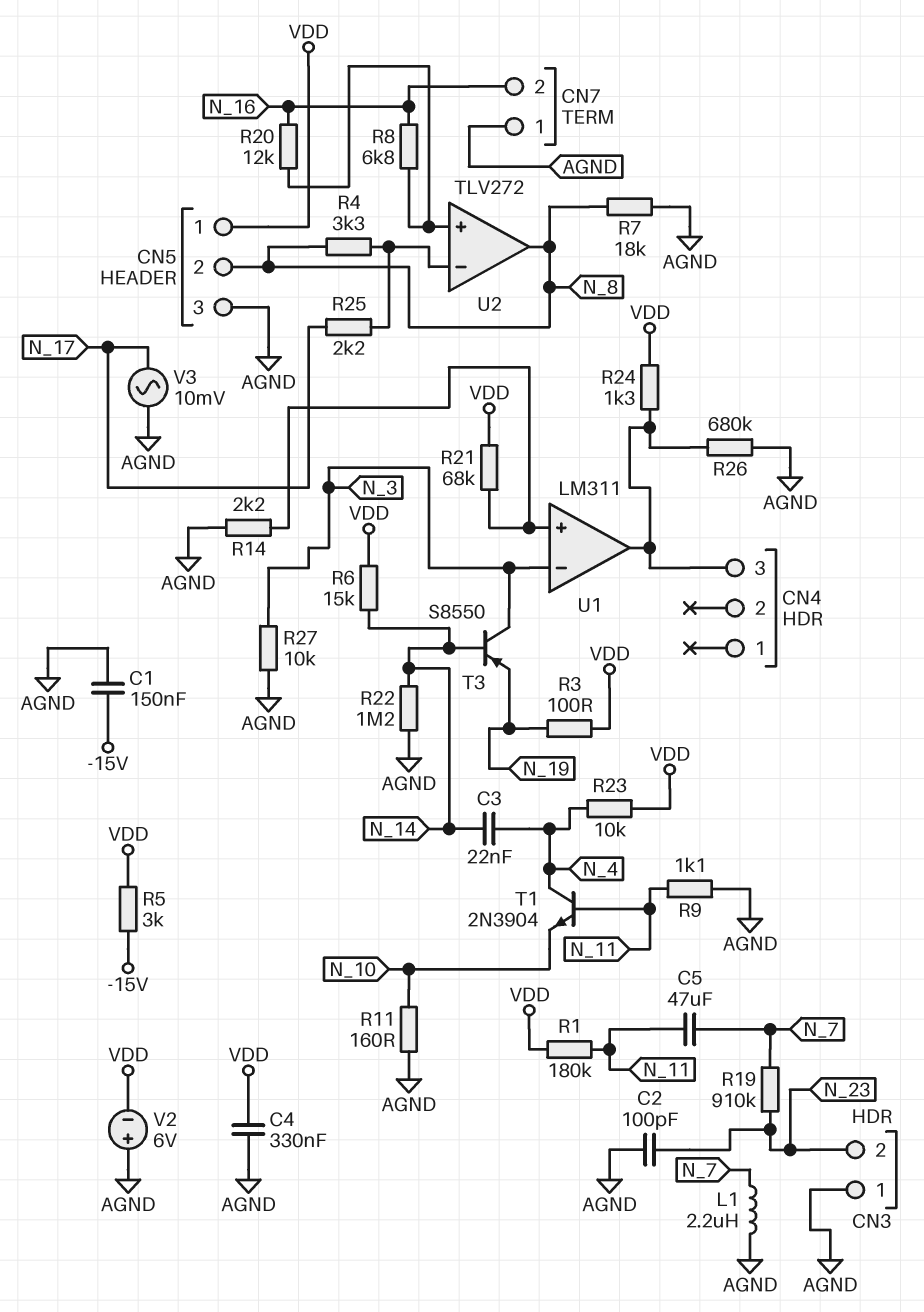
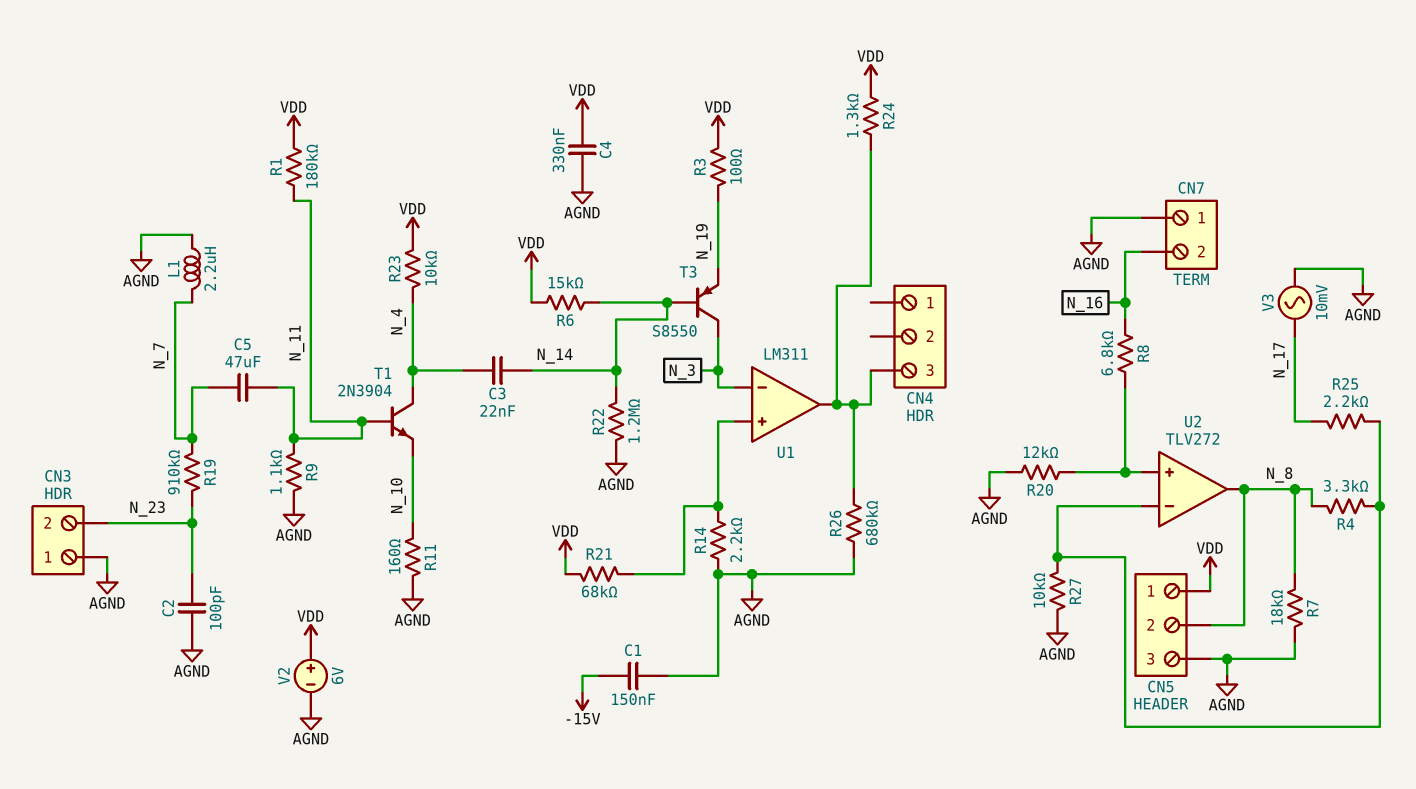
R5: 3k (-15V, VDD) -> none
R20: 12k (N_16, U2/in+) -> 12k (AGND, U2/in+)
R27: 10k (AGND, N_3) -> 10k (AGND, U2/in-)
V2: 6V (plus AGND, minus VDD) -> 6V (plus VDD, minus AGND)

